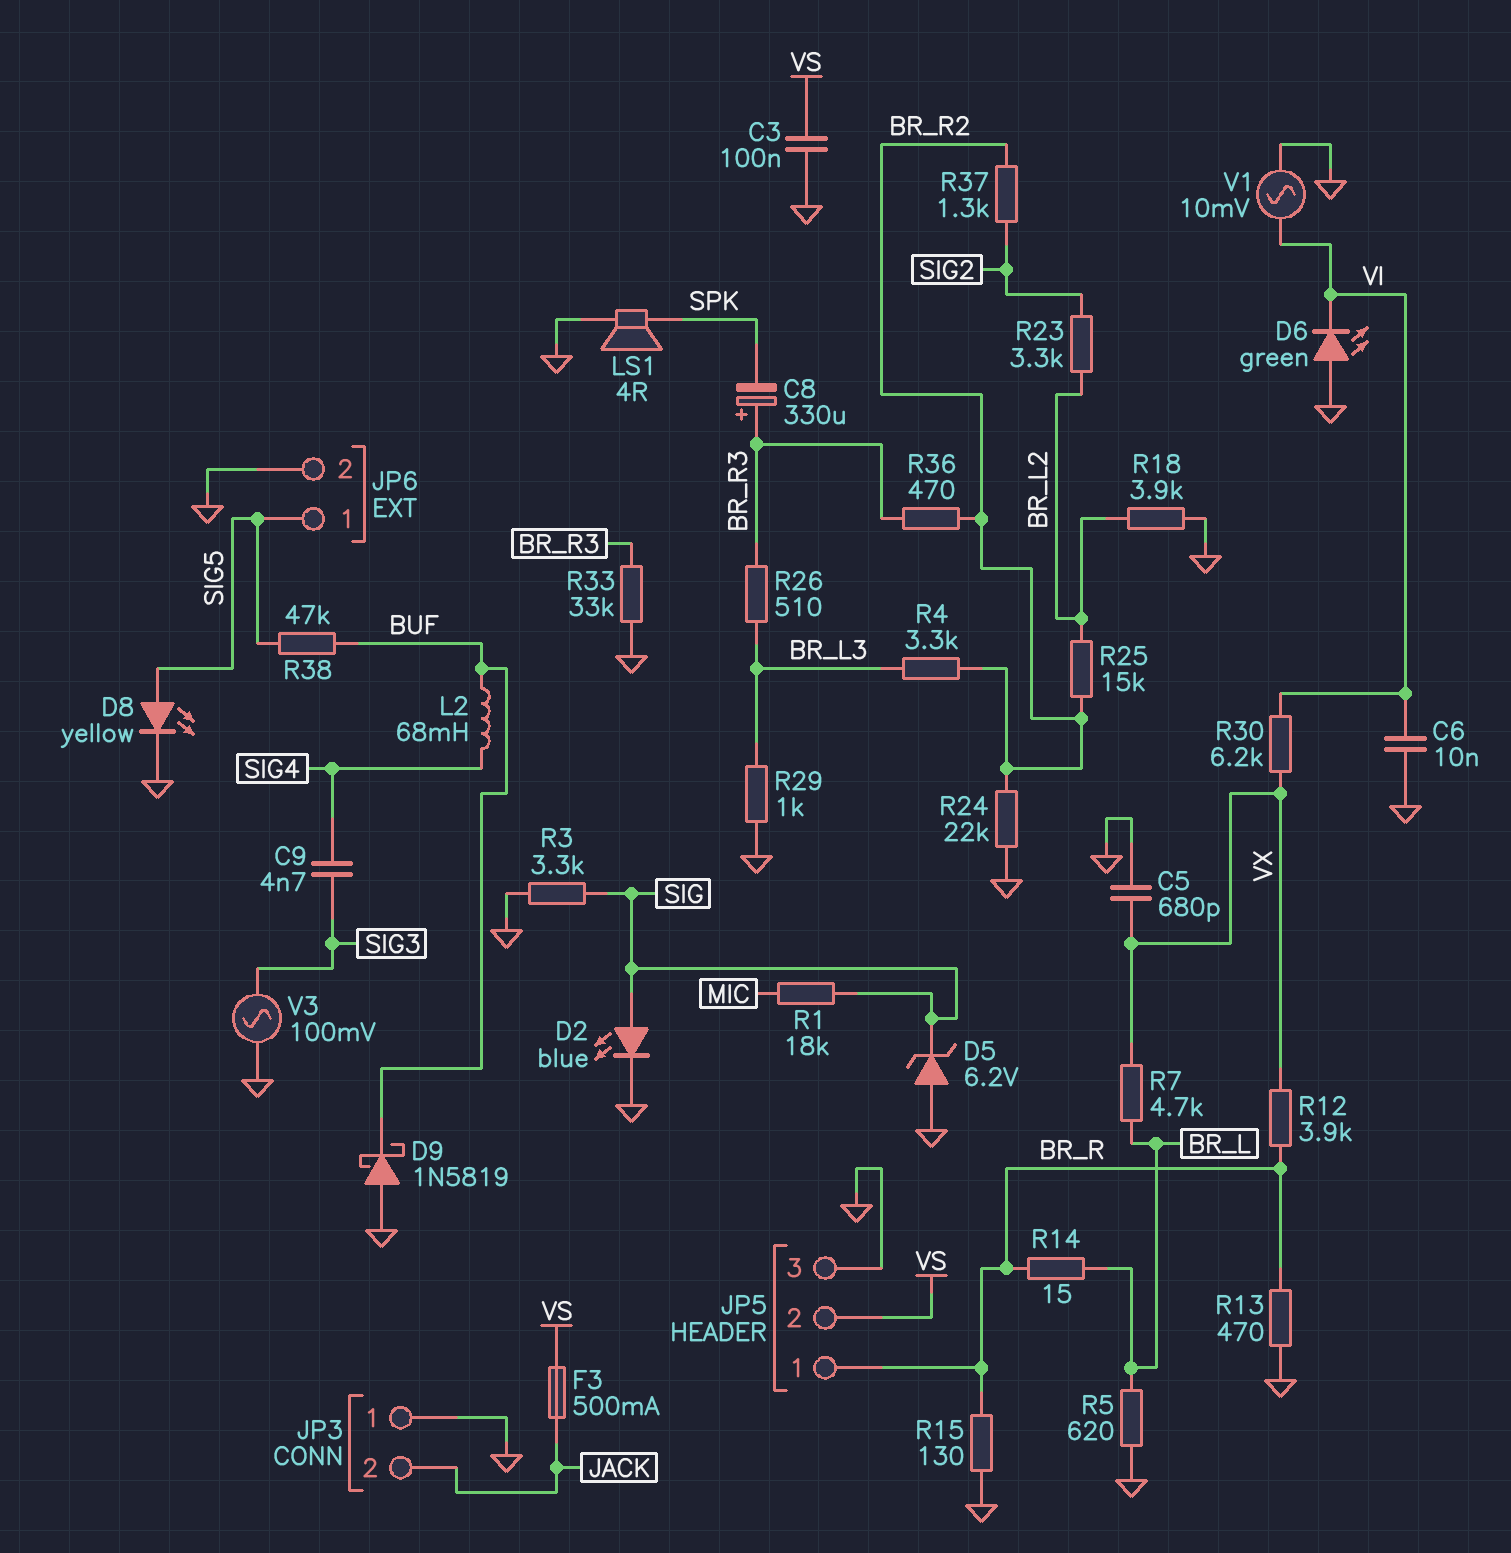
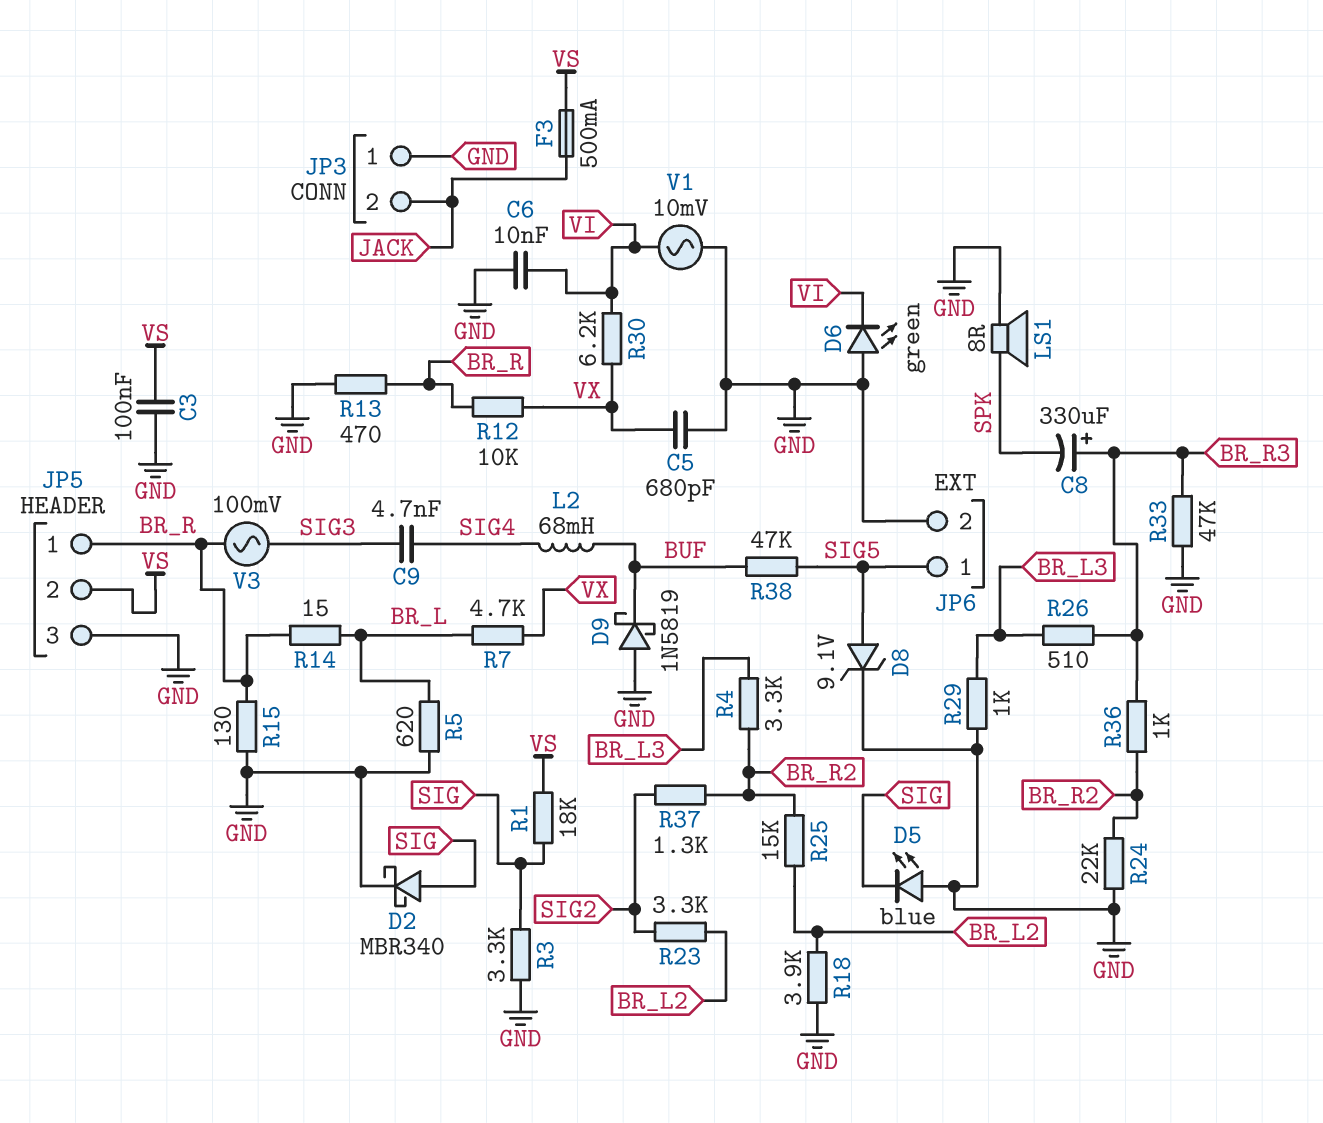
D2: LED blue (A SIG, K GND) -> schottky MBR340 (A SIG, K GND)
D5: zener 6.2V (A GND, K SIG) -> LED blue (A GND, K SIG)
D8: LED yellow (A SIG5, K GND) -> zener 9.1V (A SIG5, K GND)
LS1: speaker 4R (GND, SPK) -> speaker 8R (GND, SPK)
R1: 18k (MIC, SIG) -> 18k (SIG, VS)
R12: 3.9k (BR_R, VX) -> 10k (BR_R, VX)
R33: 33k (BR_R3, GND) -> 47k (BR_R3, GND)
R36: 470 (BR_R2, BR_R3) -> 1k (BR_R2, BR_R3)
V3: AC 100mV (GND, SIG3) -> AC 100mV (BR_R, SIG3)

